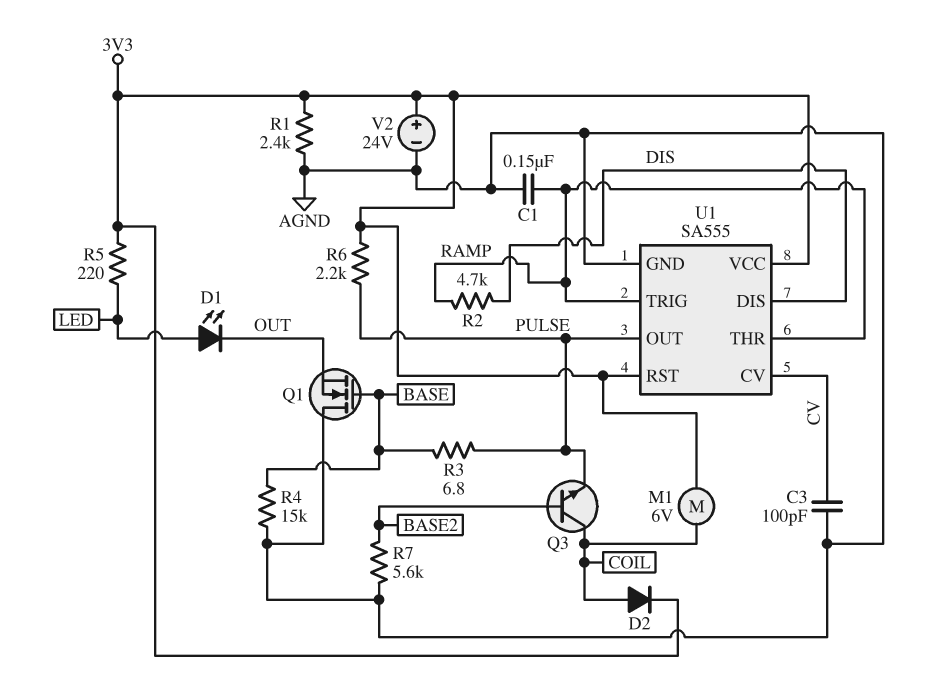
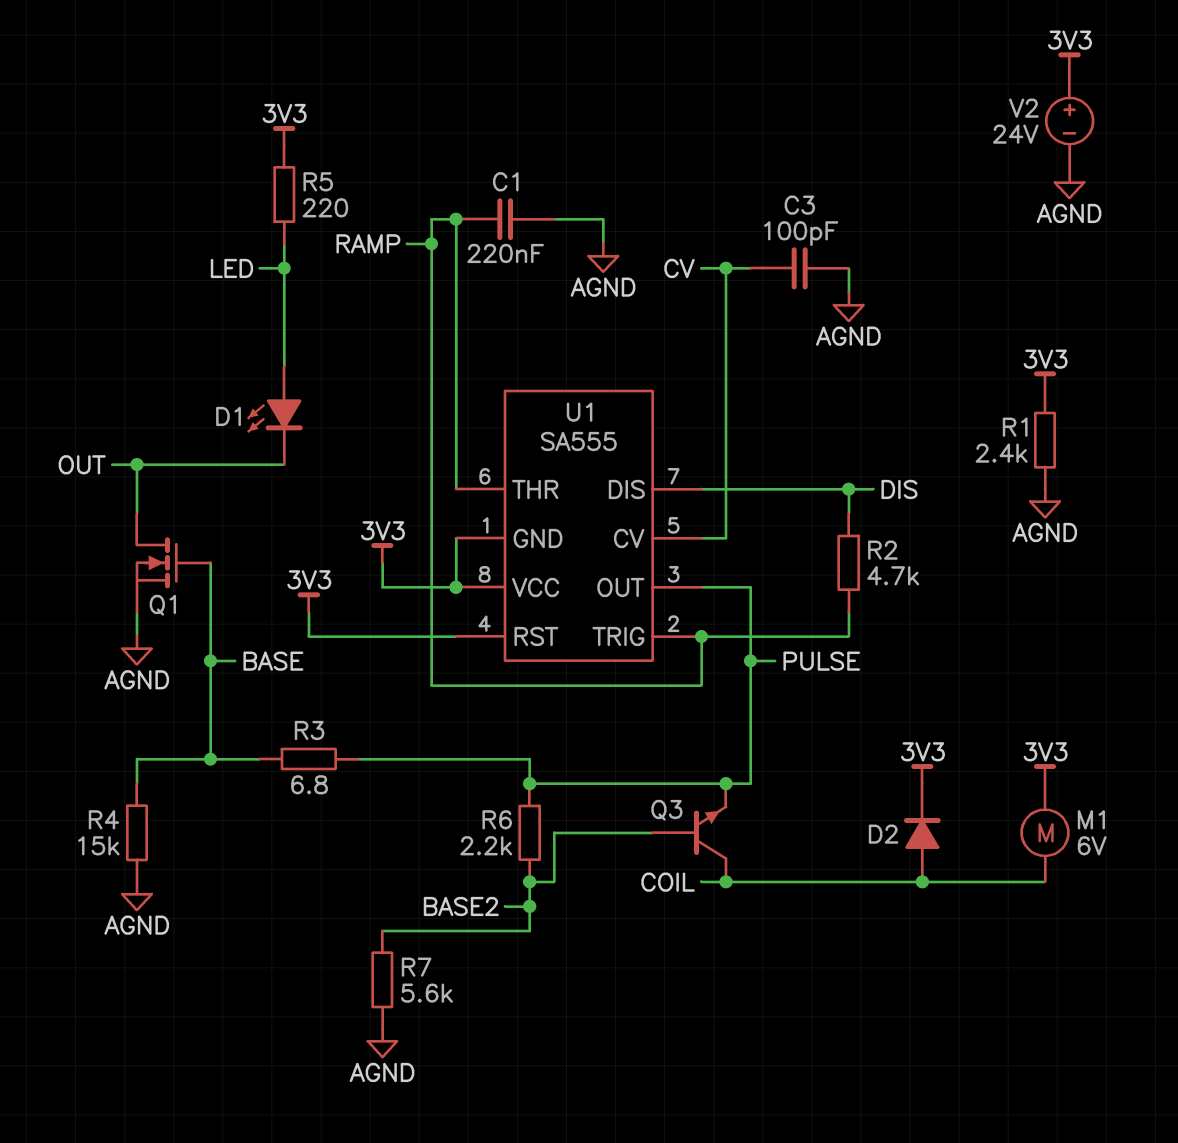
C1: 150nF (AGND, RAMP) -> 220nF (AGND, RAMP)
Q1: NMOS (G BASE, D AGND, S OUT) -> NMOS (G BASE, D OUT, S AGND)
R6: 2.2k (3V3, PULSE) -> 2.2k (BASE2, PULSE)
U1 pin GND: AGND -> 3V3

